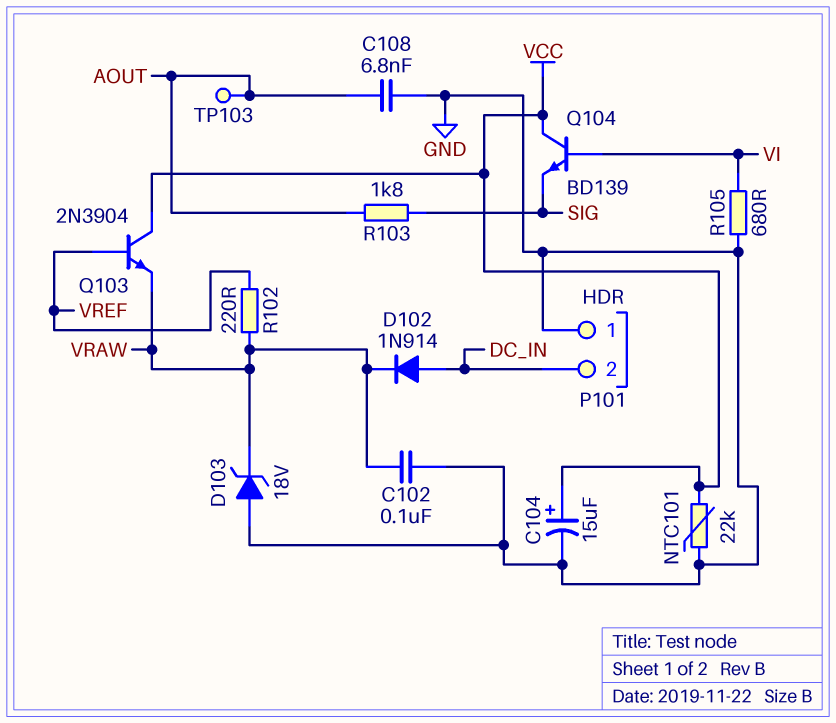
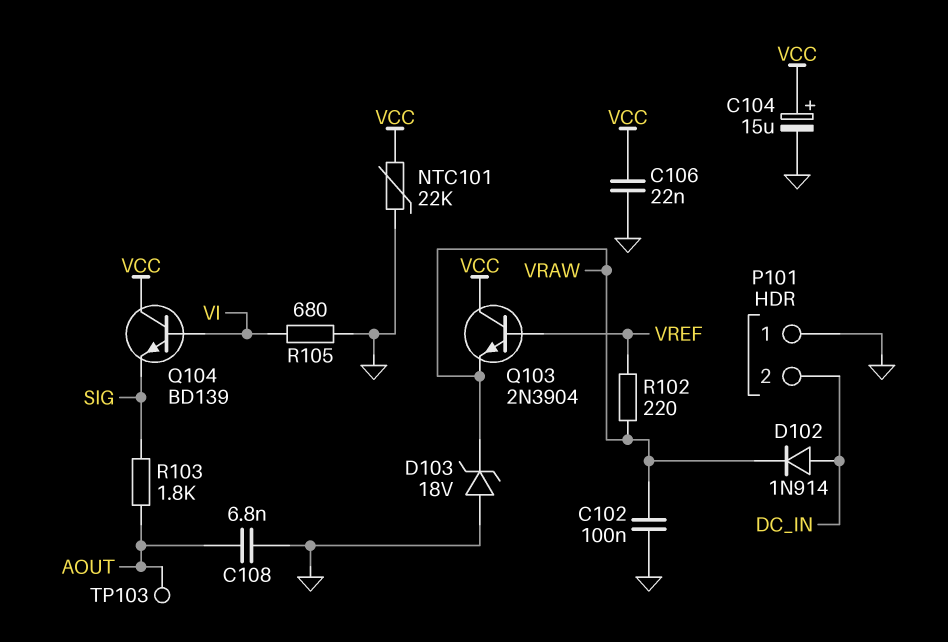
C106: none -> 22nF (GND, VCC)

